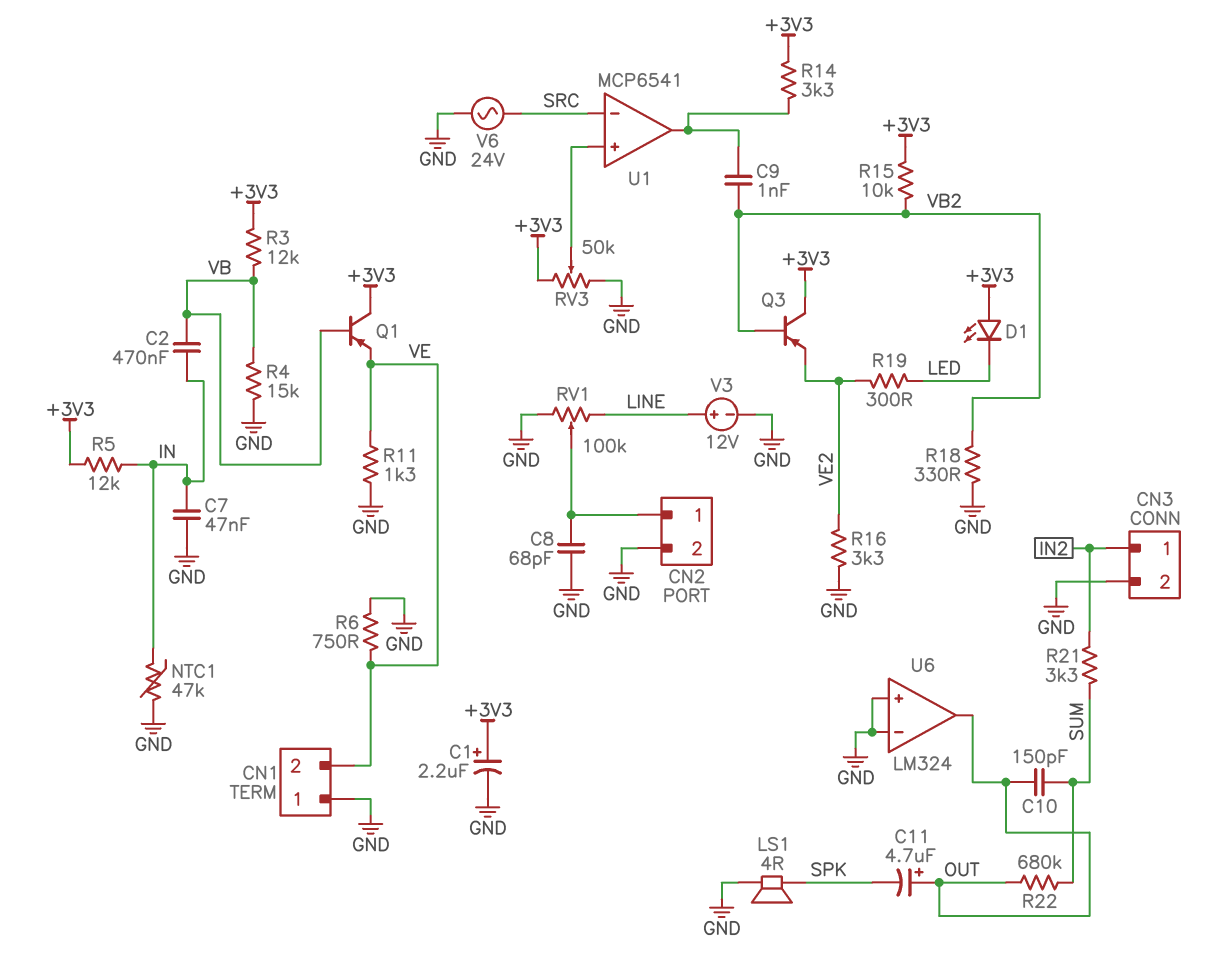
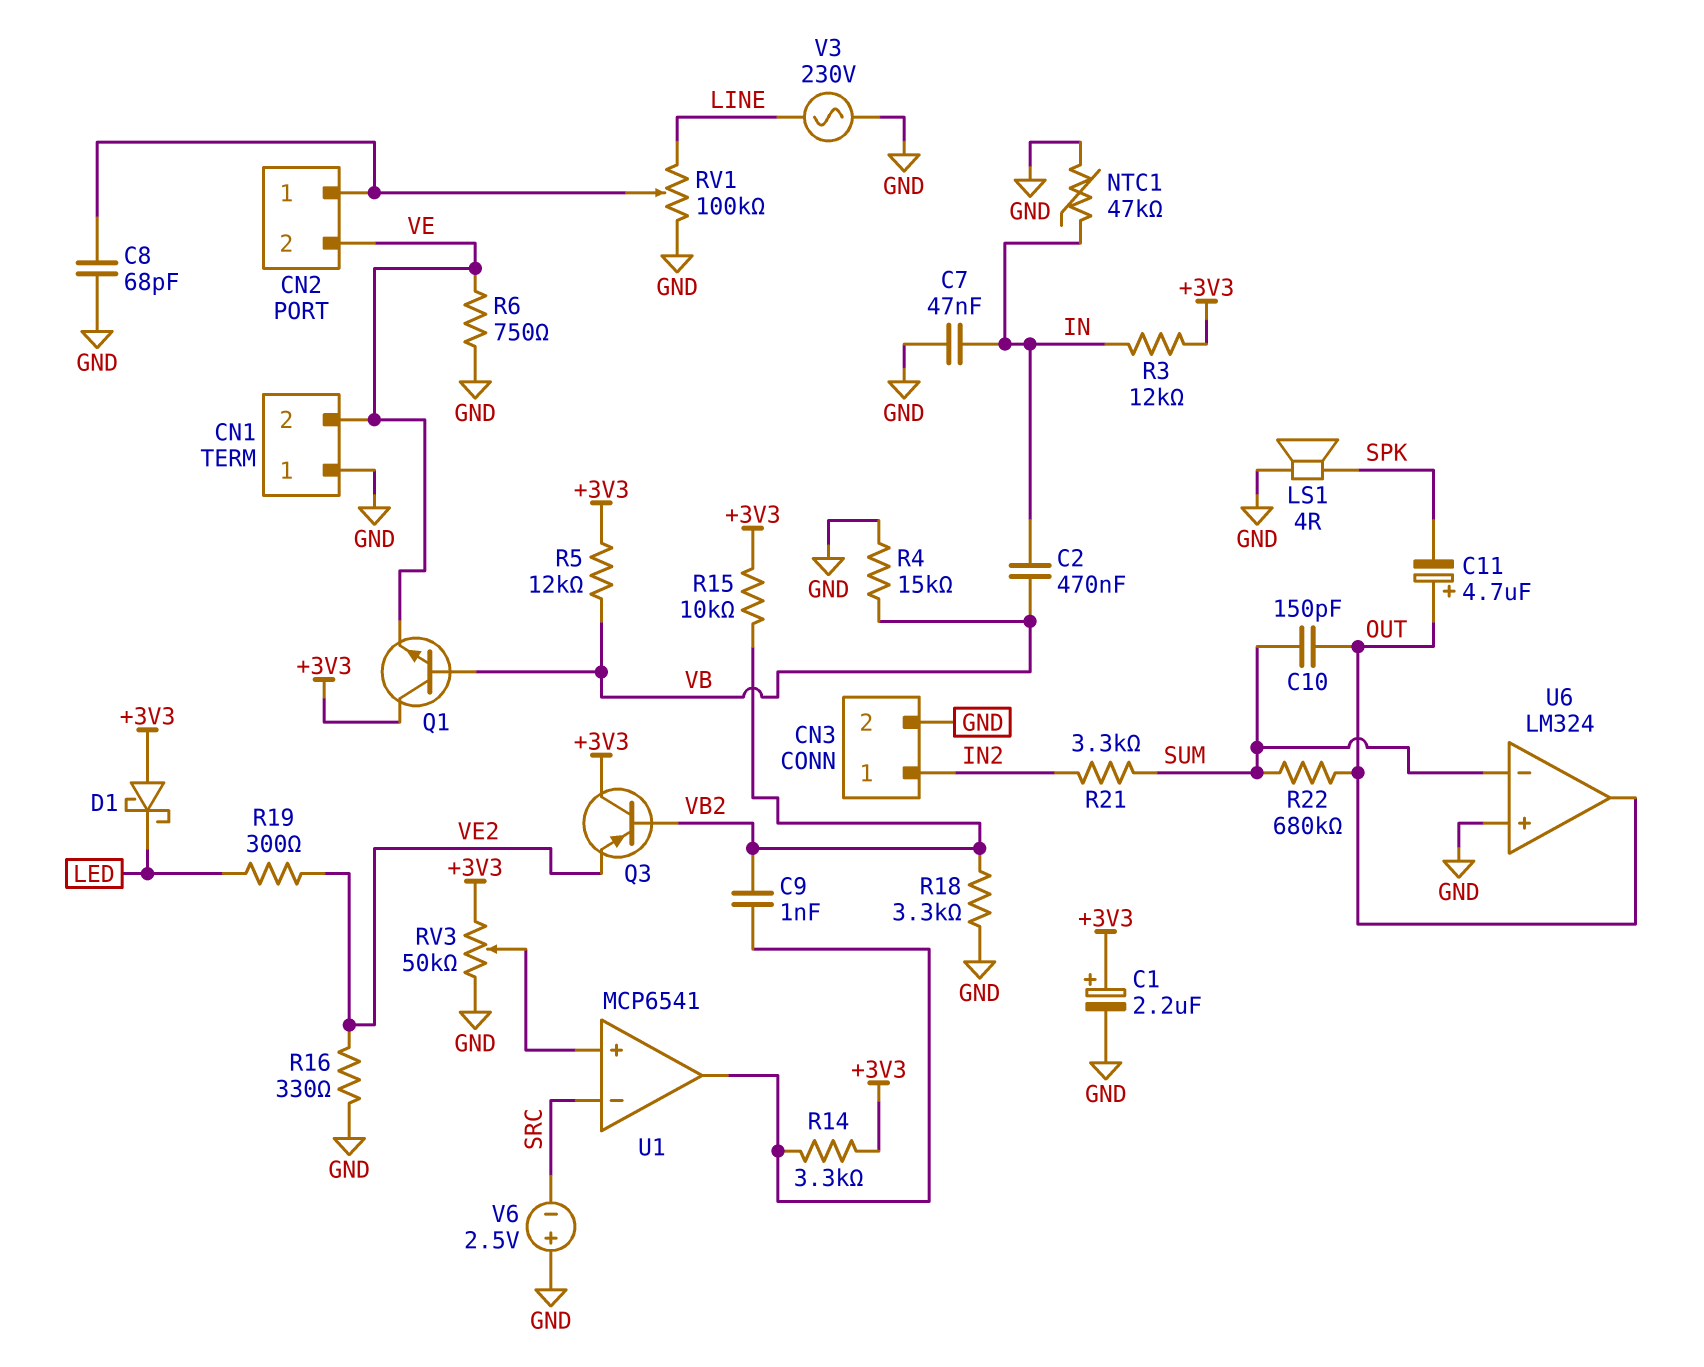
CN2 pin 2: GND -> VE
D1: LED (A +3V3, K LED) -> schottky (A +3V3, K LED)
Q1: PNP (B VB, C +3V3, E VE) -> NPN (B VB, C +3V3, E VE)
R3: 12k (+3V3, VB) -> 12k (+3V3, IN)
R5: 12k (+3V3, IN) -> 12k (+3V3, VB)
R11: 1.3k (GND, VE) -> none
R16: 3.3k (GND, VE2) -> 330 (GND, VE2)
R18: 330 (GND, VB2) -> 3.3k (GND, VB2)
U6 pin in-: GND -> SUM
V3: 12V (plus LINE, minus GND) -> AC 230V (GND, LINE)
V6: AC 24V (GND, SRC) -> 2.5V (plus GND, minus SRC)

